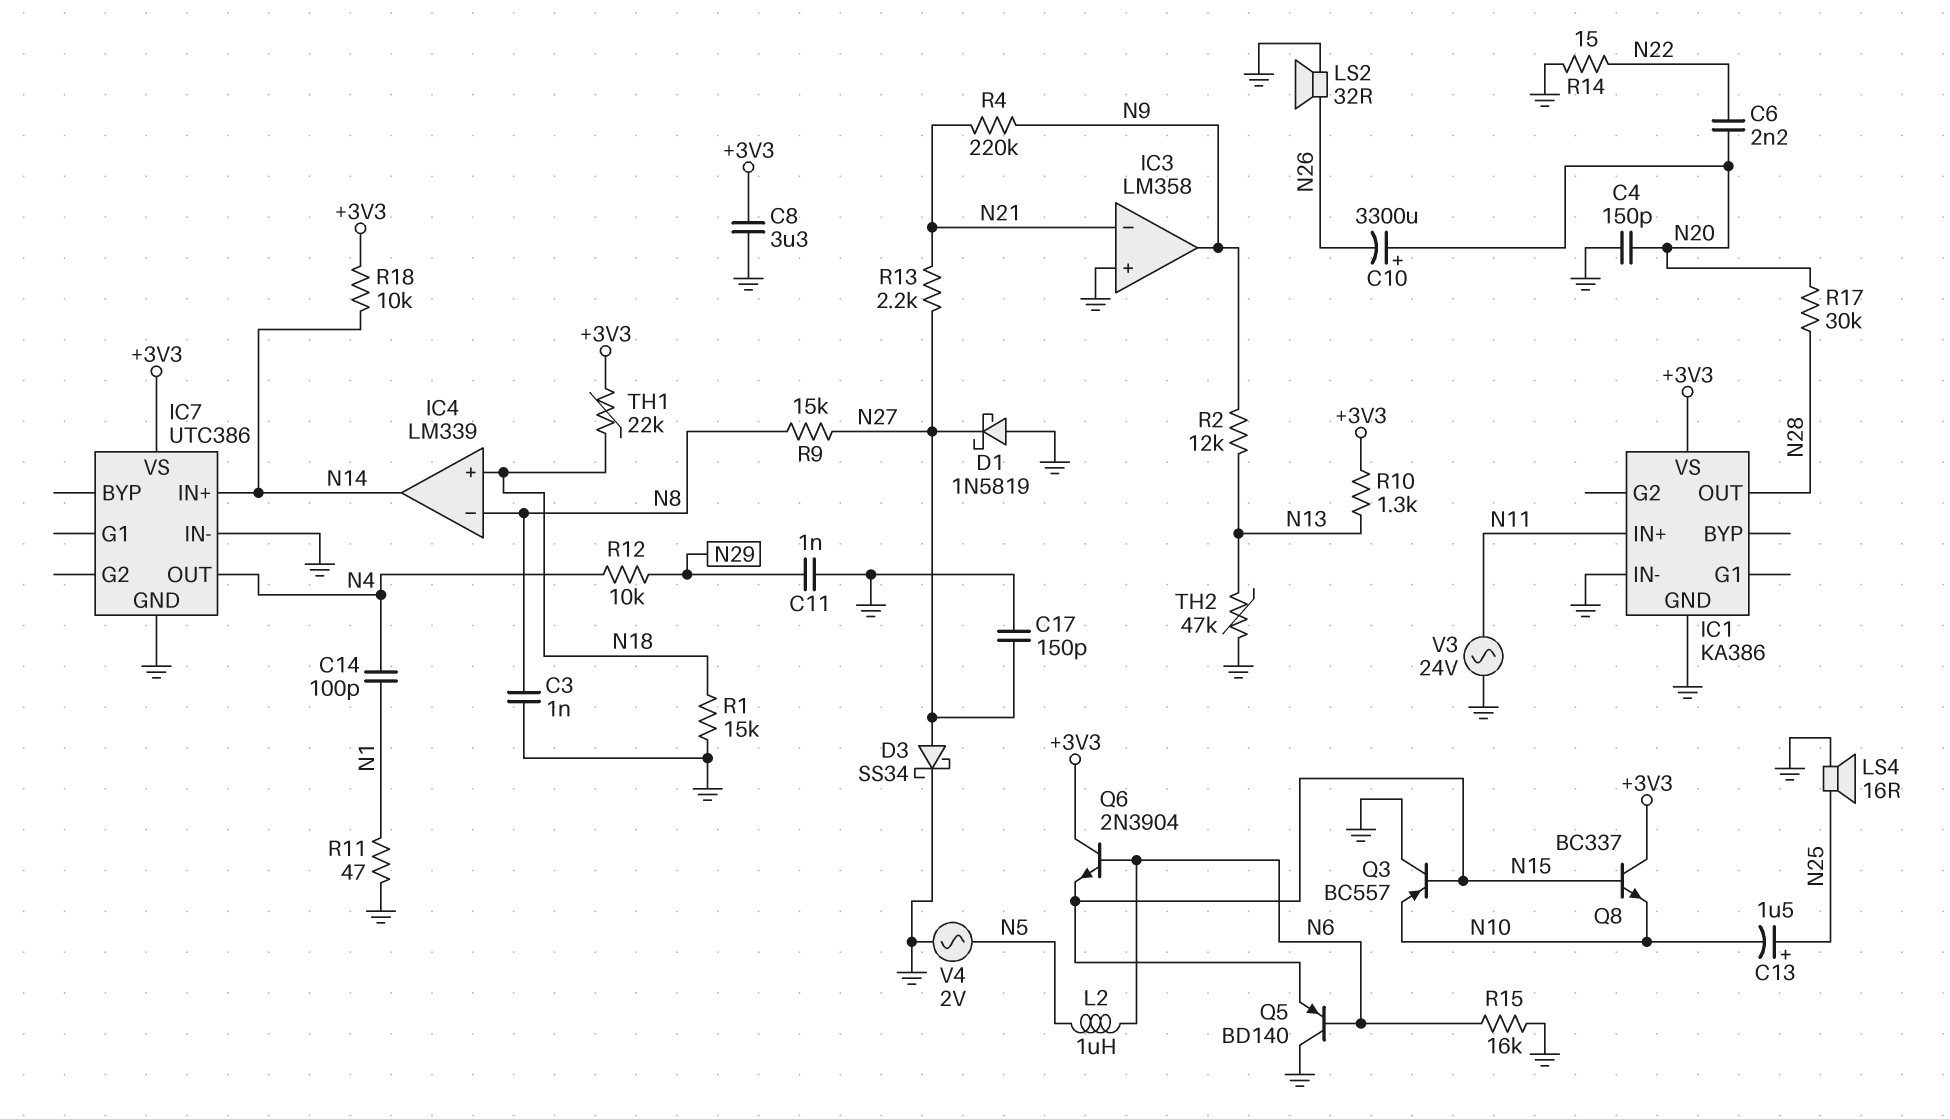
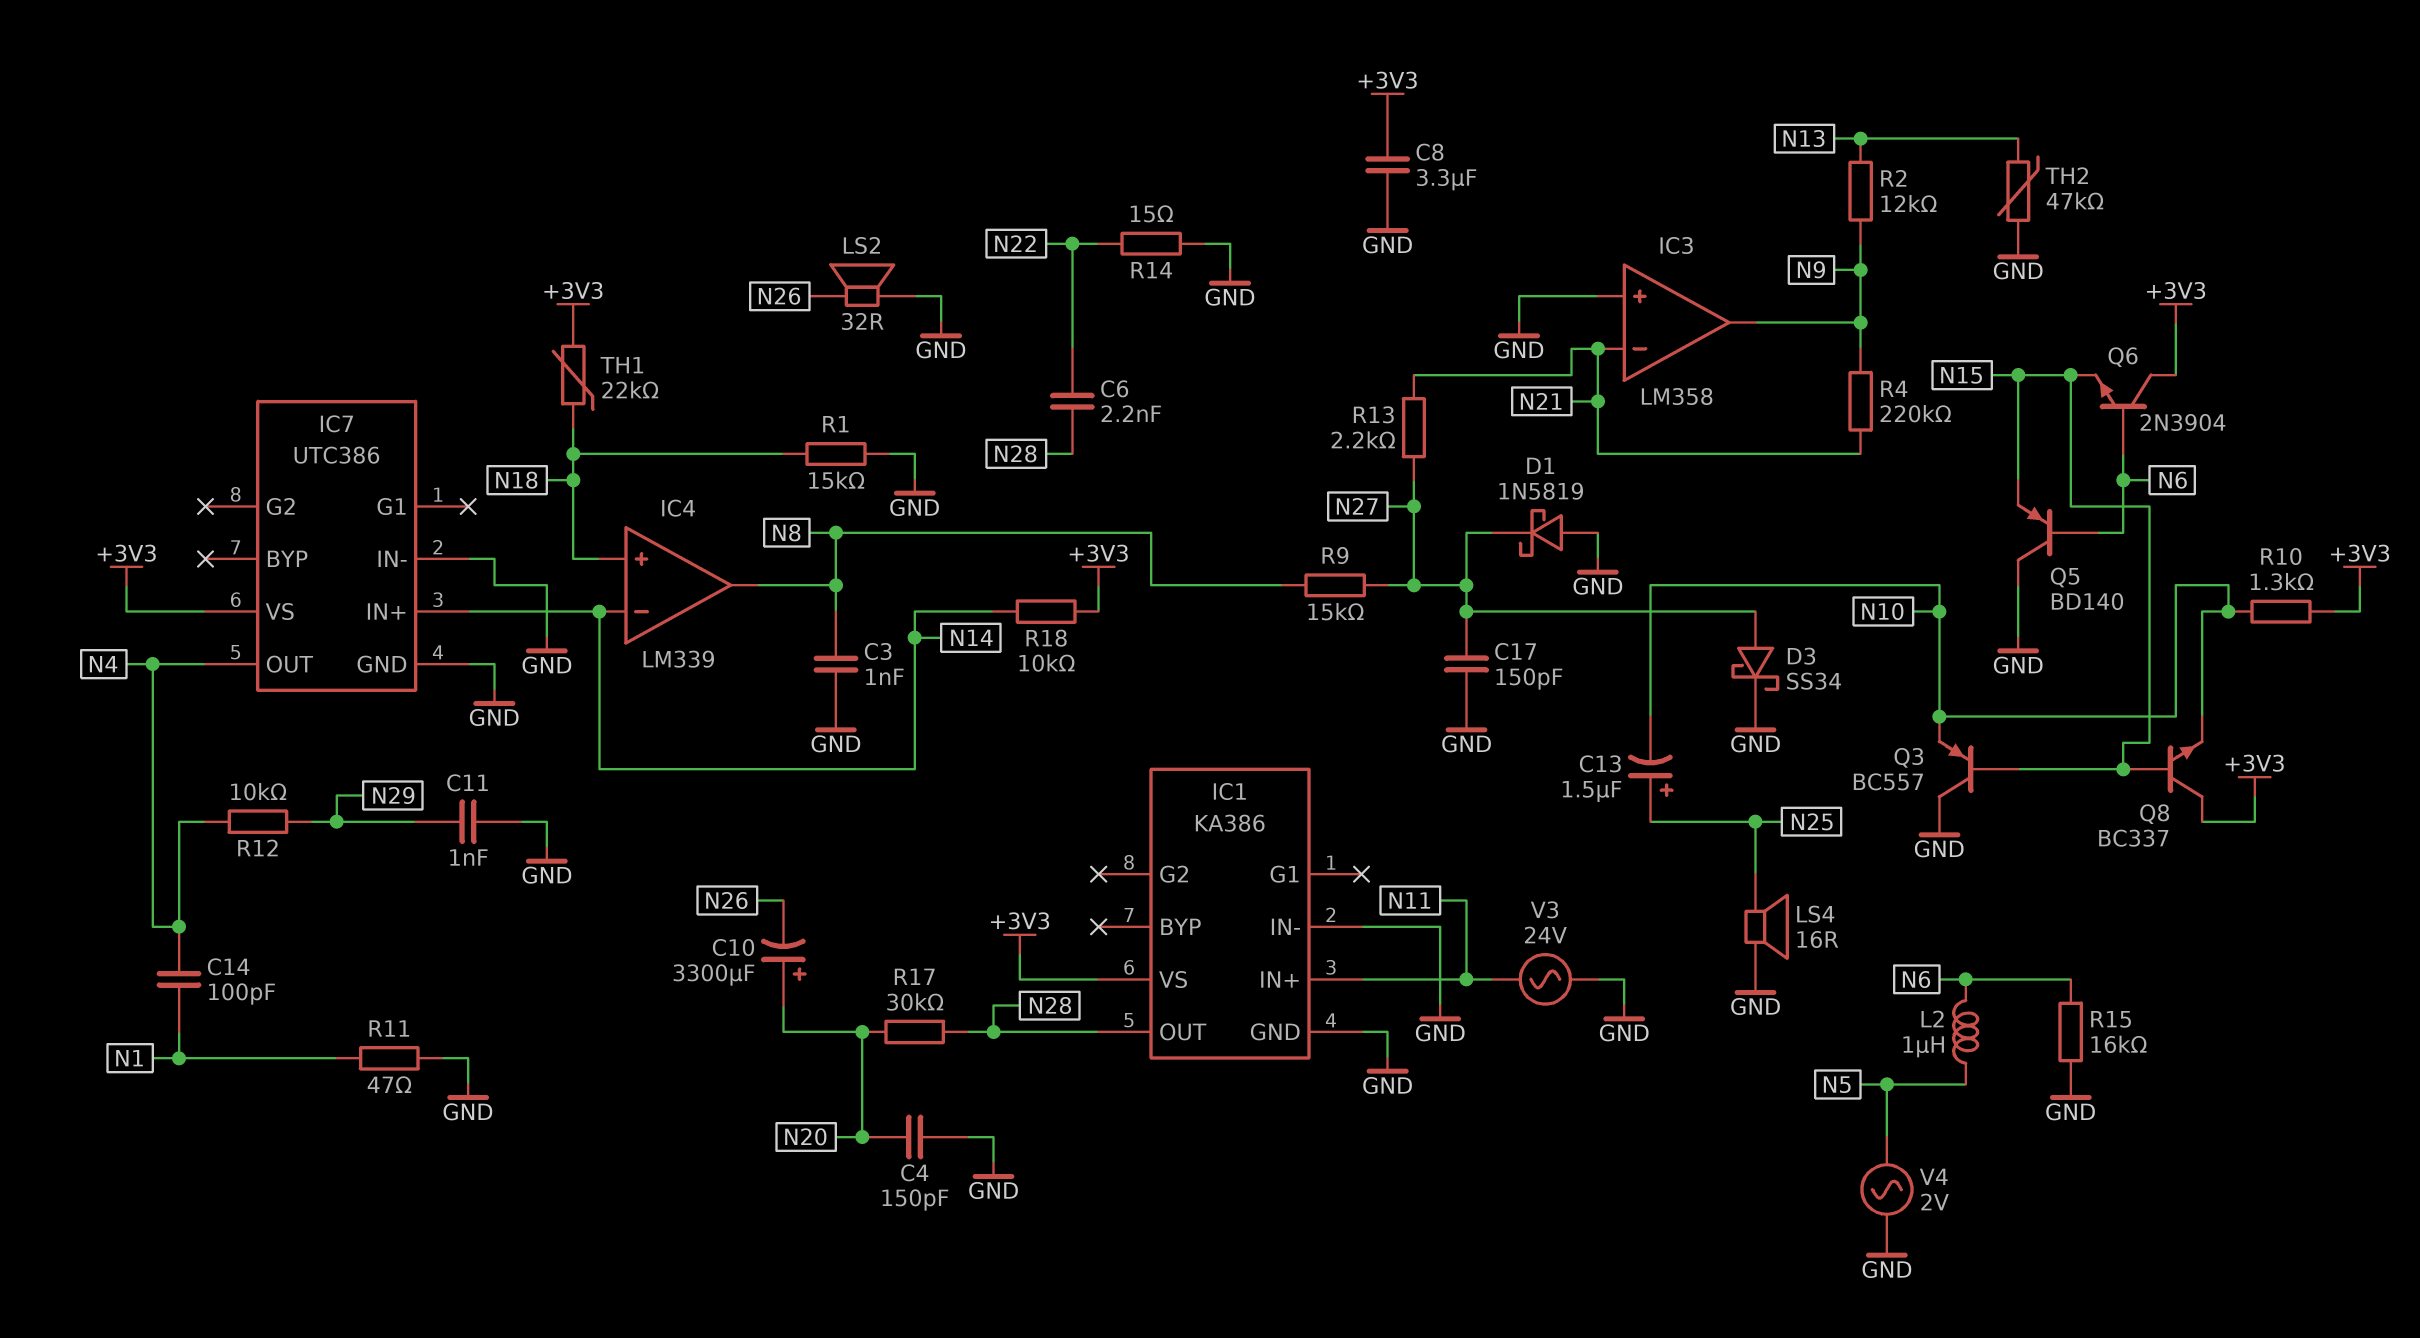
C6: 2.2nF (N20, N22) -> 2.2nF (N22, N28)
IC4 pin in-: N8 -> N14
IC4 pin out: N14 -> N8
R10: 1.3k (+3V3, N13) -> 1.3k (+3V3, N10)

